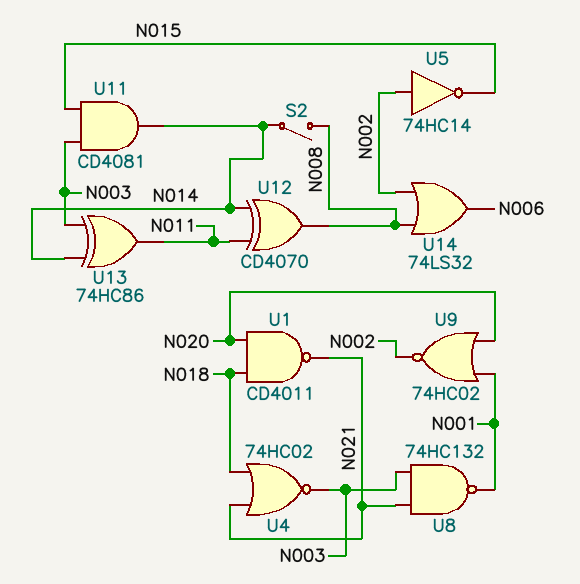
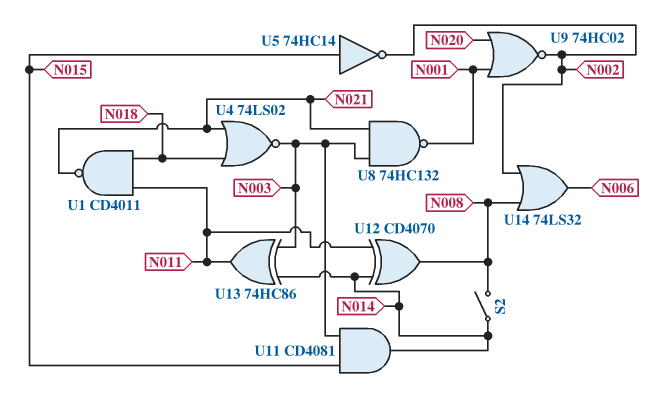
U1: NAND CD4011 (in N018, in N020, out N021) -> NAND CD4011 (in N011, in N018, out N021)
U4: NOR 74HC02 (in N018, in N021, out N003) -> NOR 74LS02 (in N018, in N021, out N003)
U5: NOT 74HC14 (in N002, out N015) -> NOT 74HC14 (in N015, out N002)

